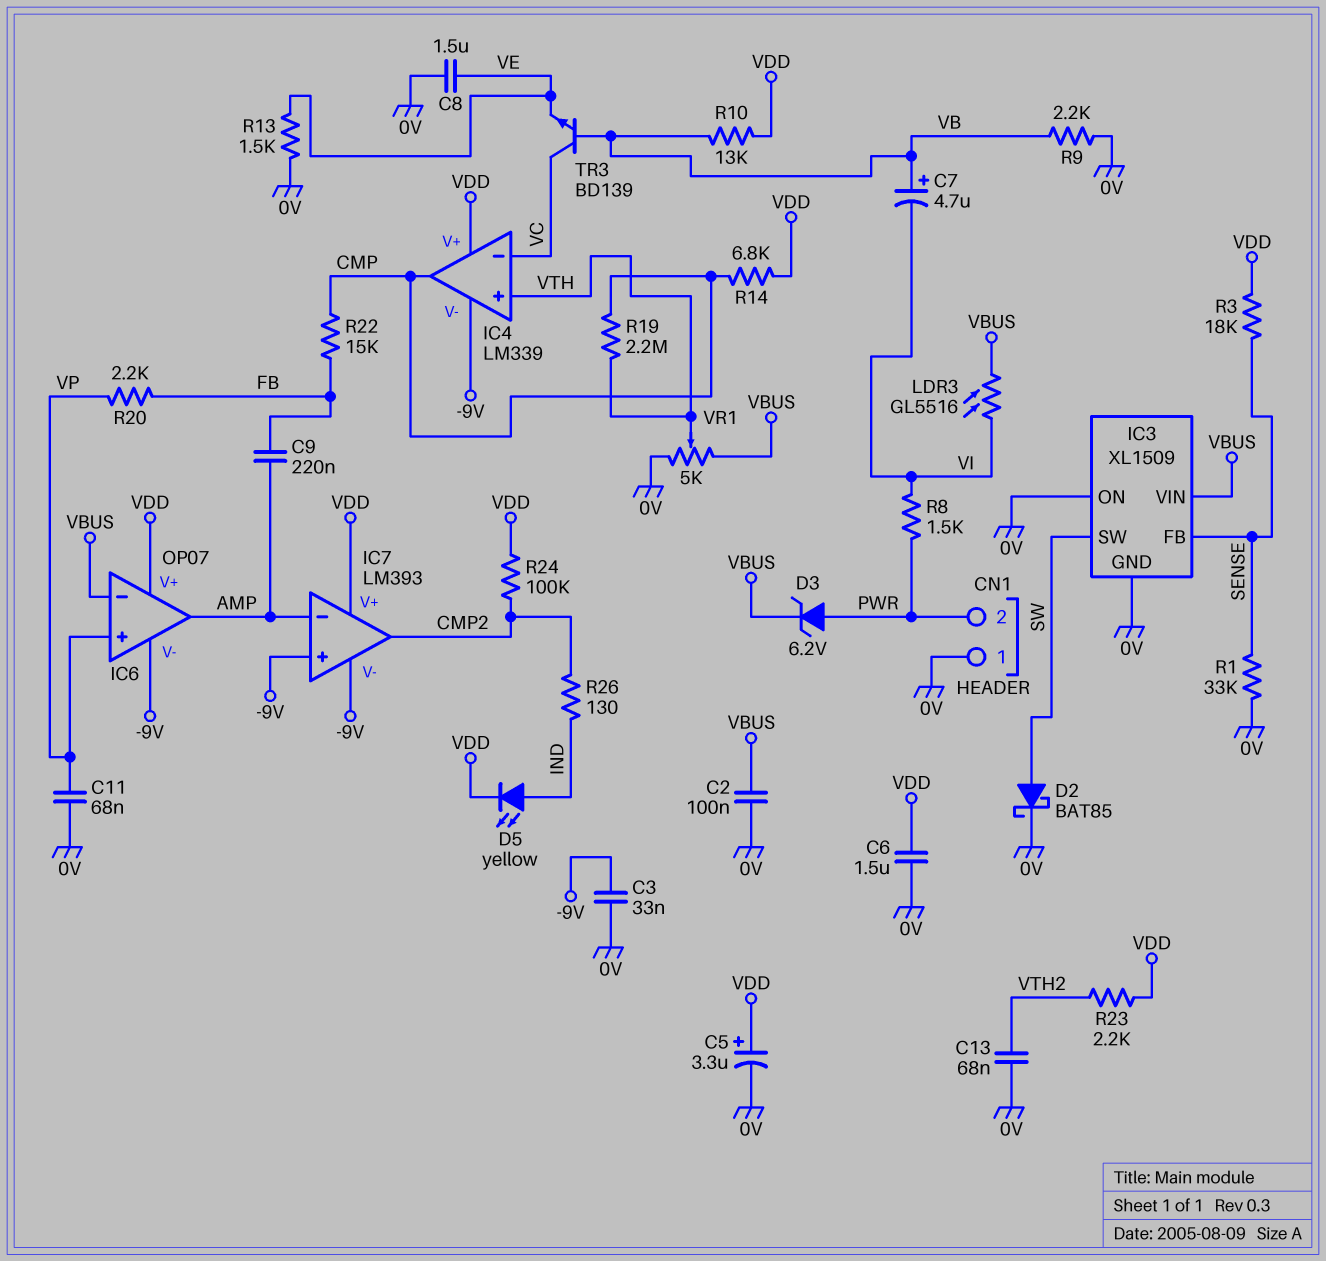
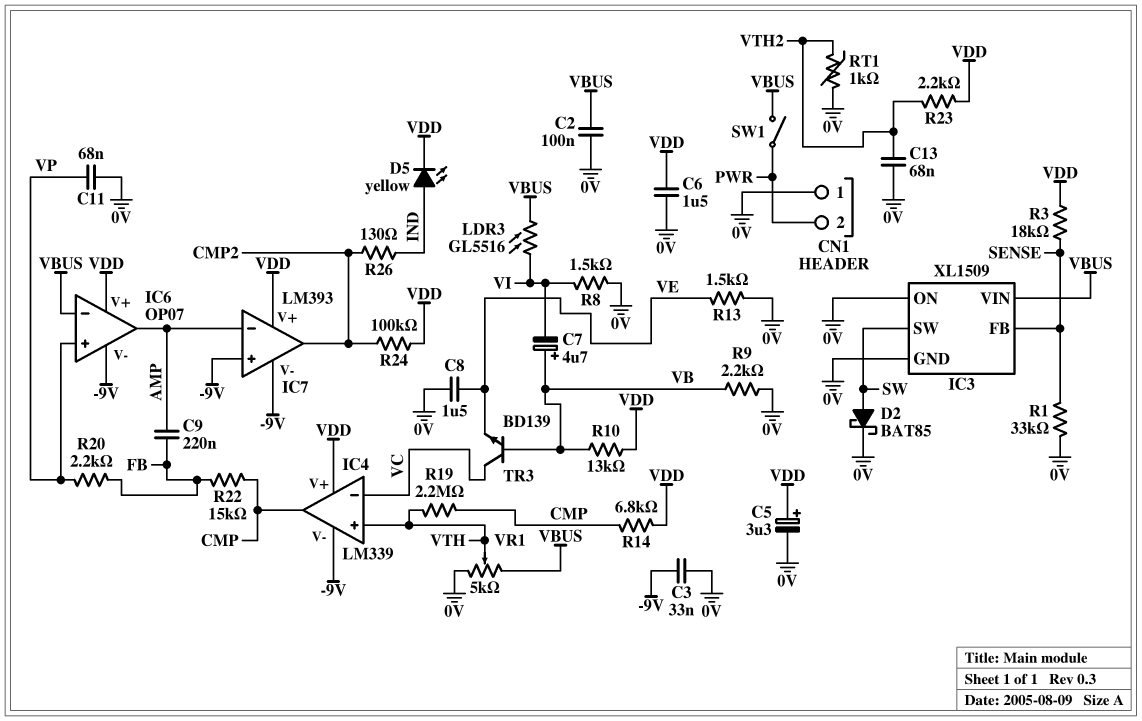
D3: zener 6.2V (A PWR, K VBUS) -> none
R8: 1.5k (PWR, VI) -> 1.5k (0V, VI)
RT1: none -> 1k (0V, VTH2)
SW1: none -> switch (PWR, VBUS)

